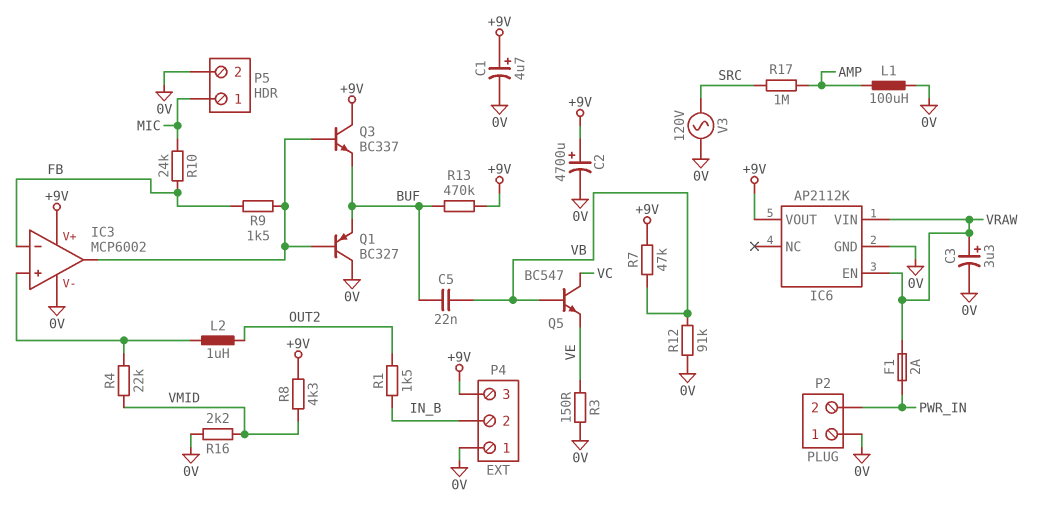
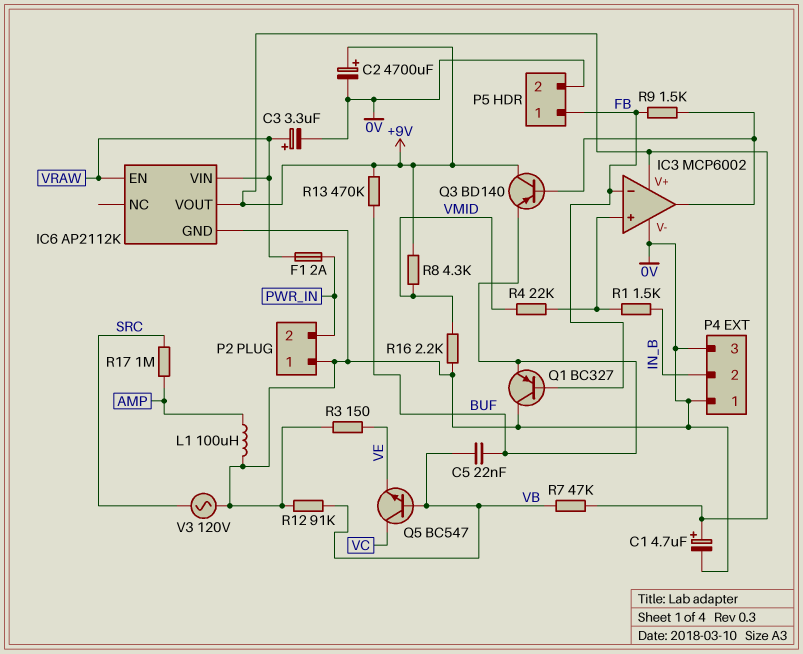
L2: 1uH (IC3/in+, OUT2) -> none
P4 pin 3: +9V -> 0V
P5 pin 1: MIC -> FB
Q1: PNP BC327 (B IC3/out, C 0V, E BUF) -> PNP BC327 (B FB, C 0V, E BUF)
Q3: NPN BC337 (B IC3/out, C +9V, E BUF) -> PNP BD140 (B IC3/out, C +9V, E BUF)
R1: 1.5k (IN_B, OUT2) -> 1.5k (IC3/in+, IN_B)
R10: 24k (FB, MIC) -> none

